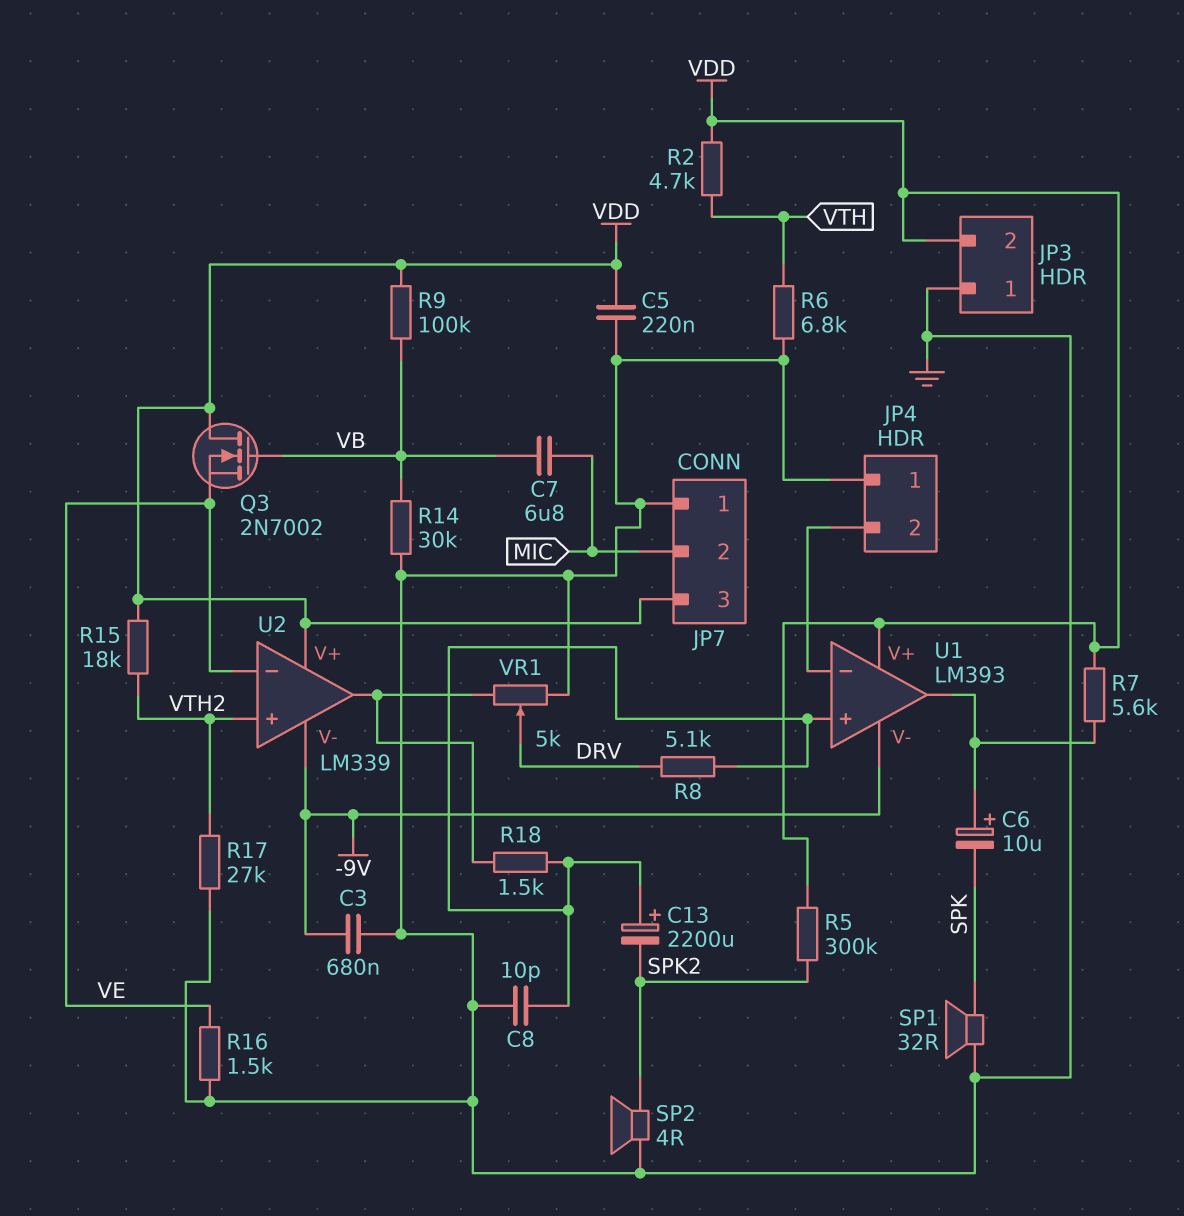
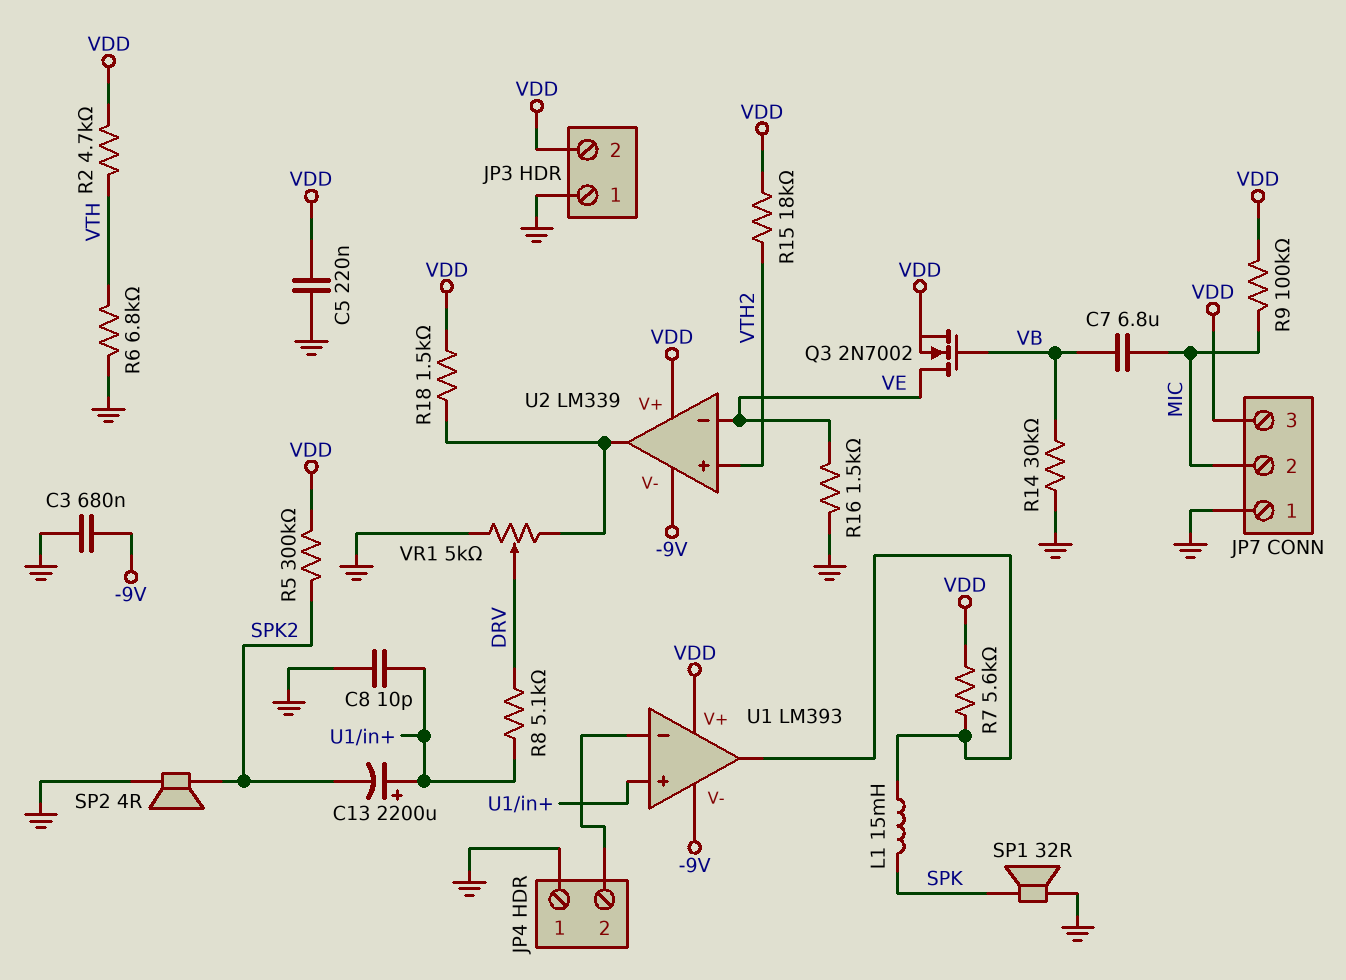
C6: 10uF (plus U1/out, minus SPK) -> none
L1: none -> 15mH (SPK, U1/out)
Q3: NMOS 2N7002 (G VB, D VDD, S VE) -> NMOS 2N7002 (G VB, D VE, S VDD)
R9: 100k (VB, VDD) -> 100k (MIC, VDD)
R17: 27k (GND, VTH2) -> none
R18: 1.5k (U1/in+, U2/out) -> 1.5k (U2/out, VDD)

